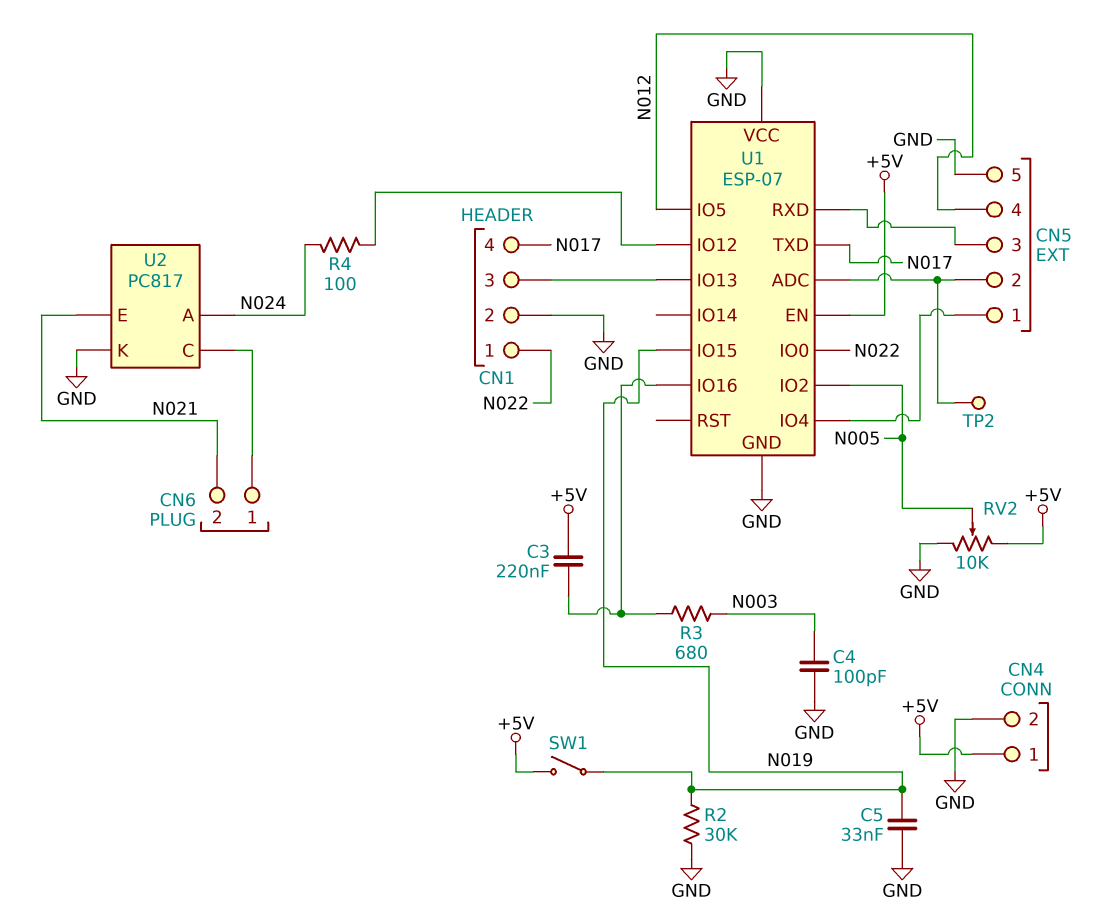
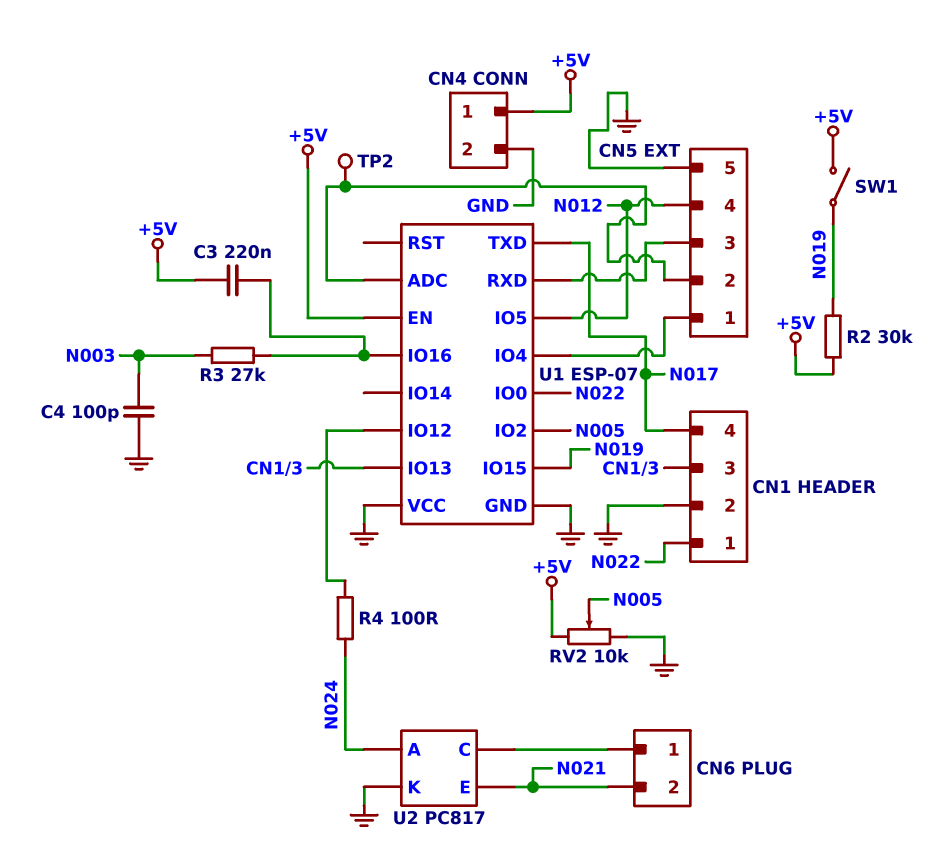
C5: 33nF (GND, N019) -> none
R2: 30k (GND, N019) -> 30k (+5V, N019)
R3: 680 (N003, U1/IO16) -> 27k (N003, U1/IO16)

